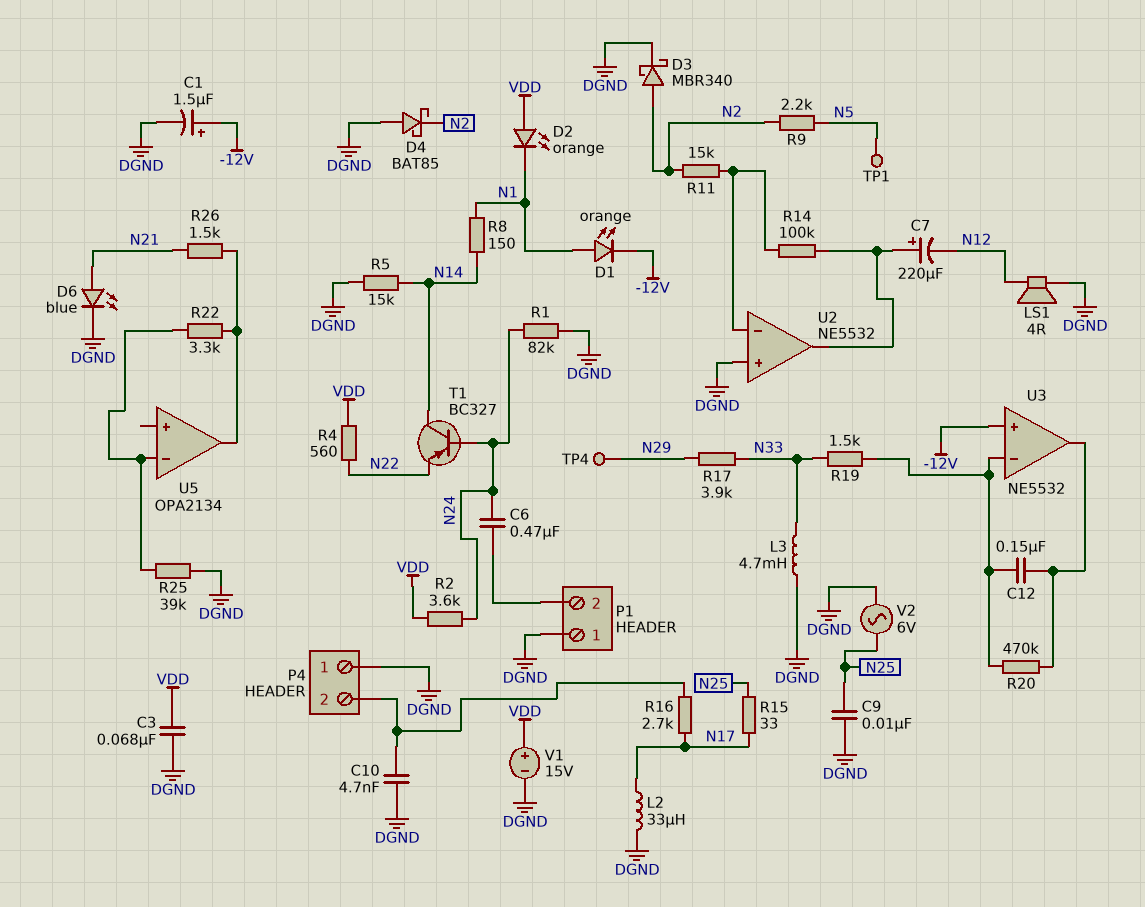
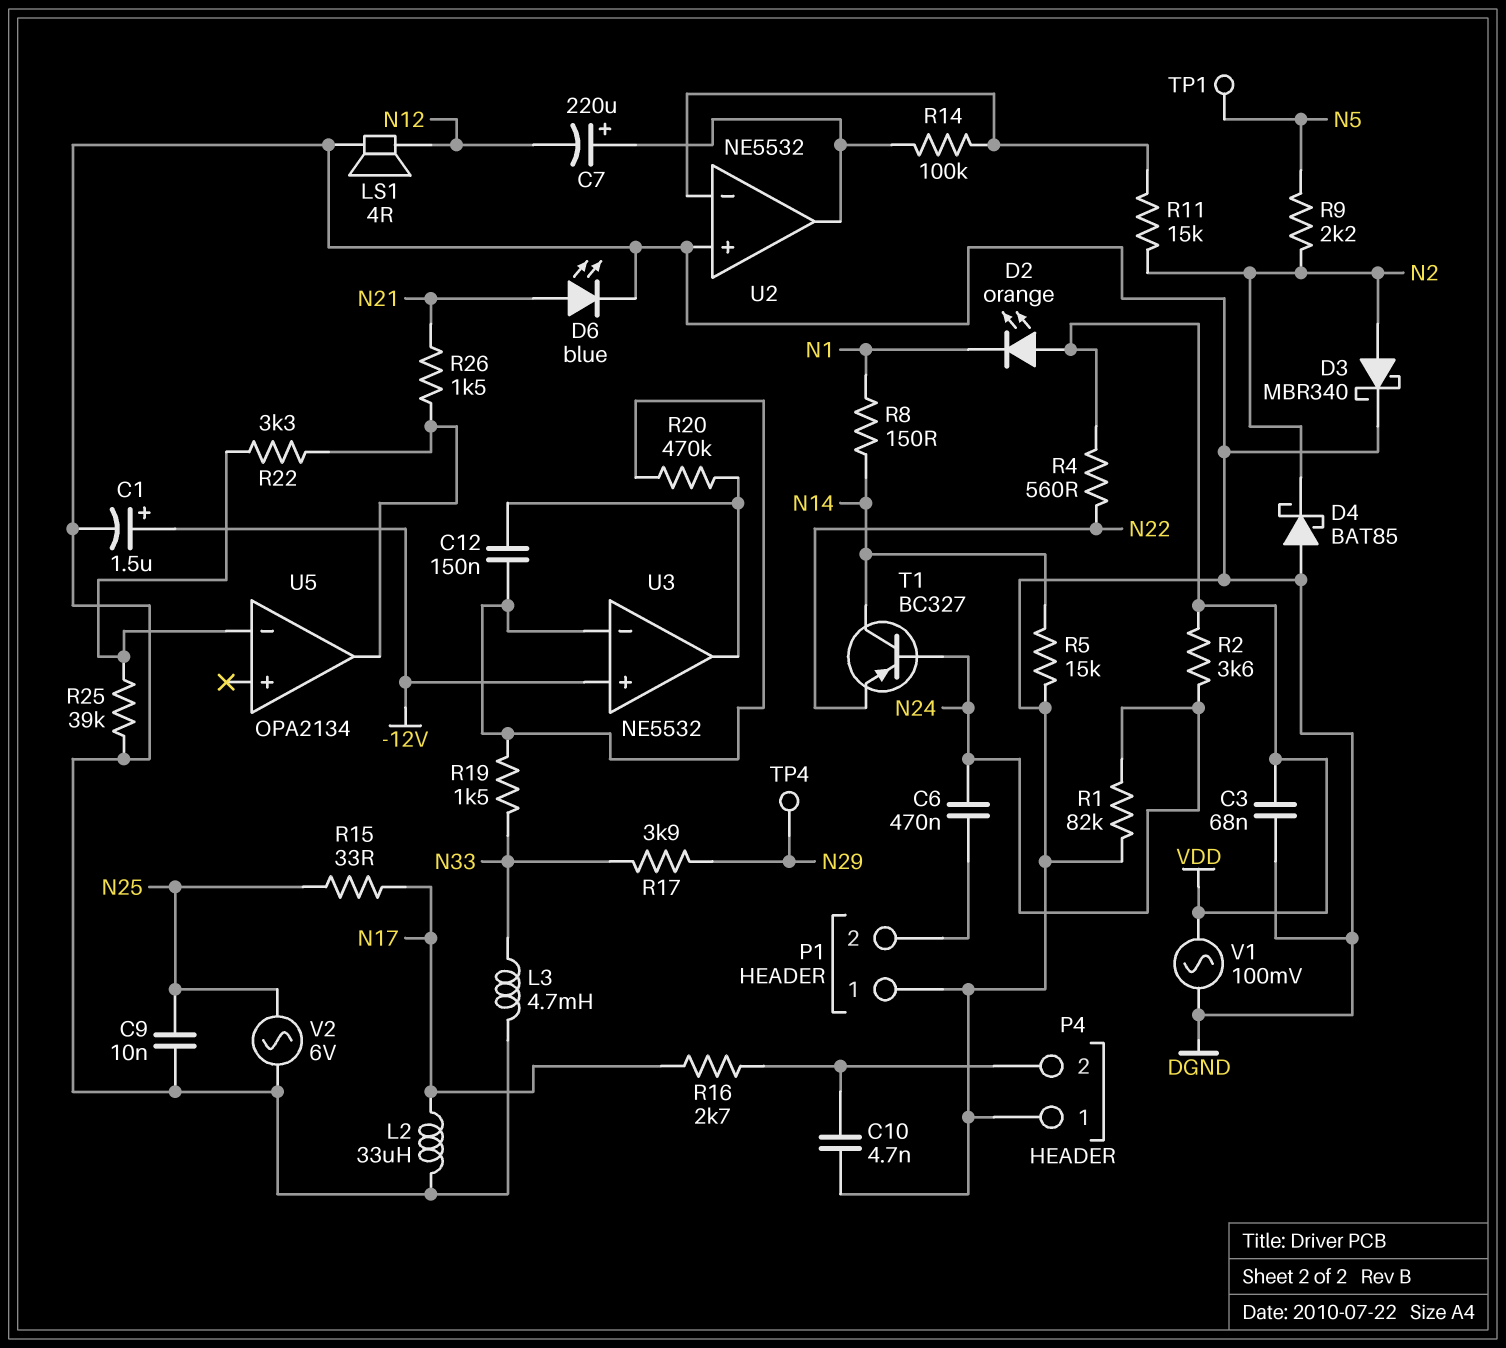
D1: LED orange (A N1, K -12V) -> none
V1: 15V (plus VDD, minus DGND) -> AC 100mV (DGND, VDD)

